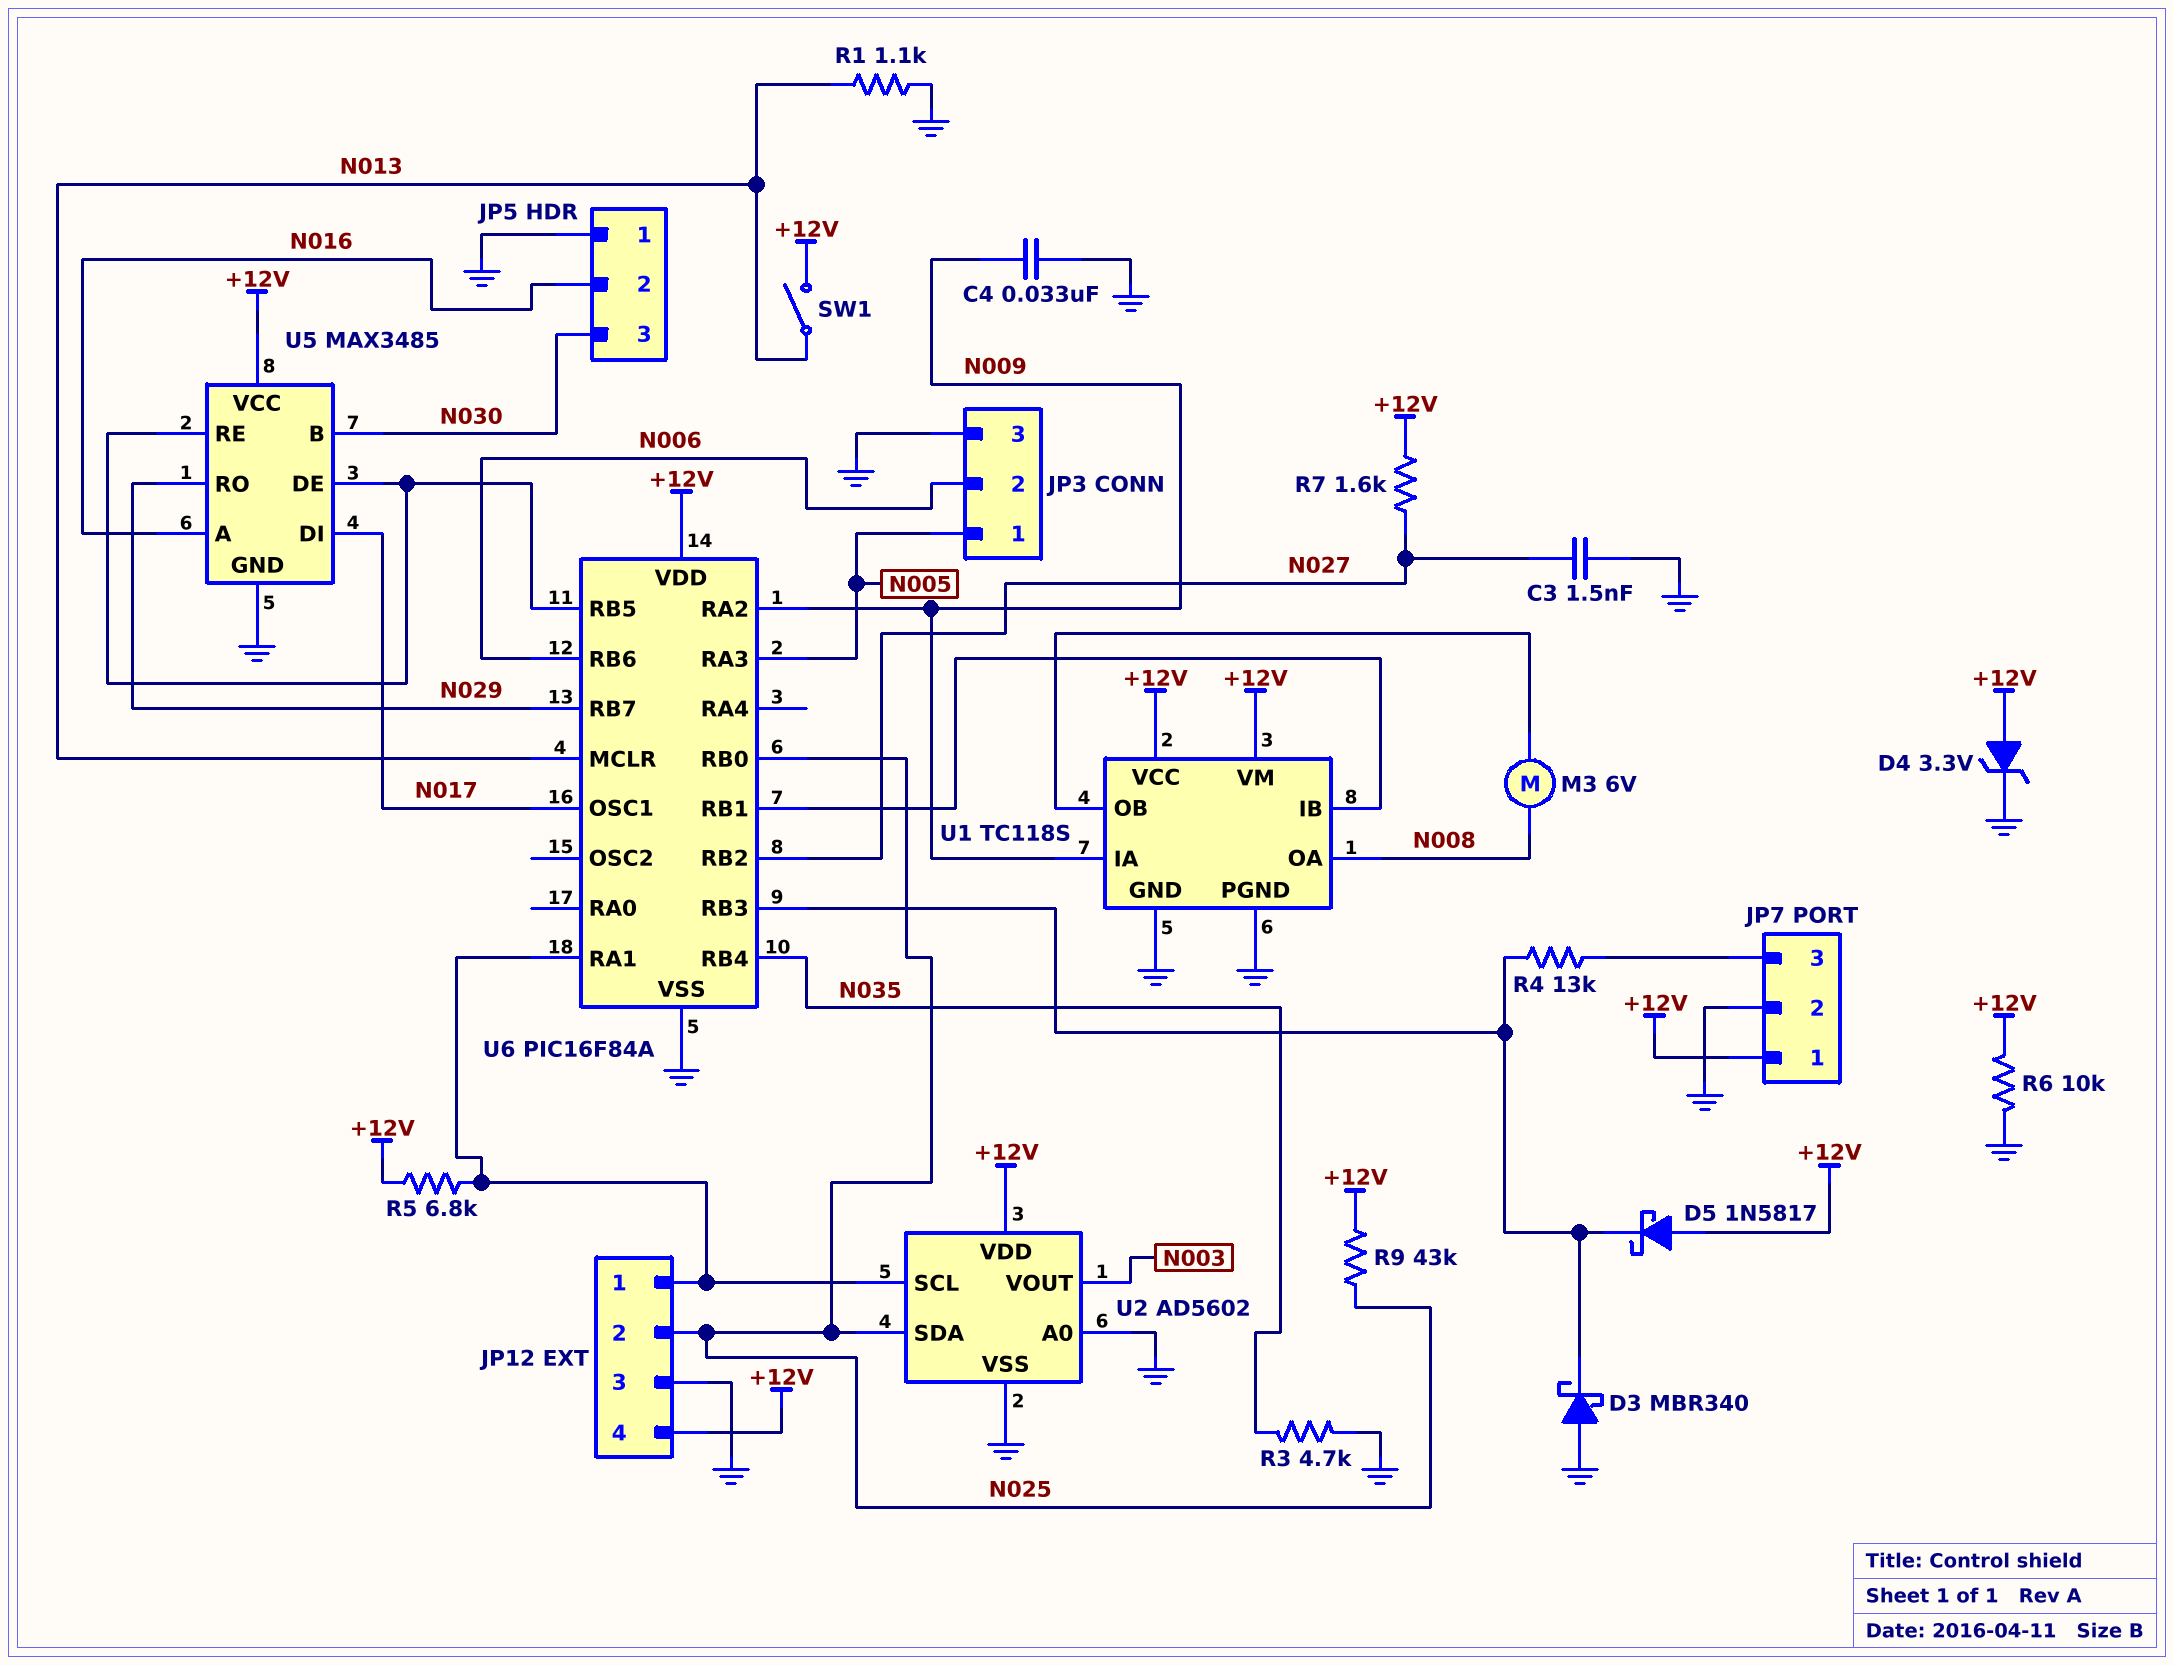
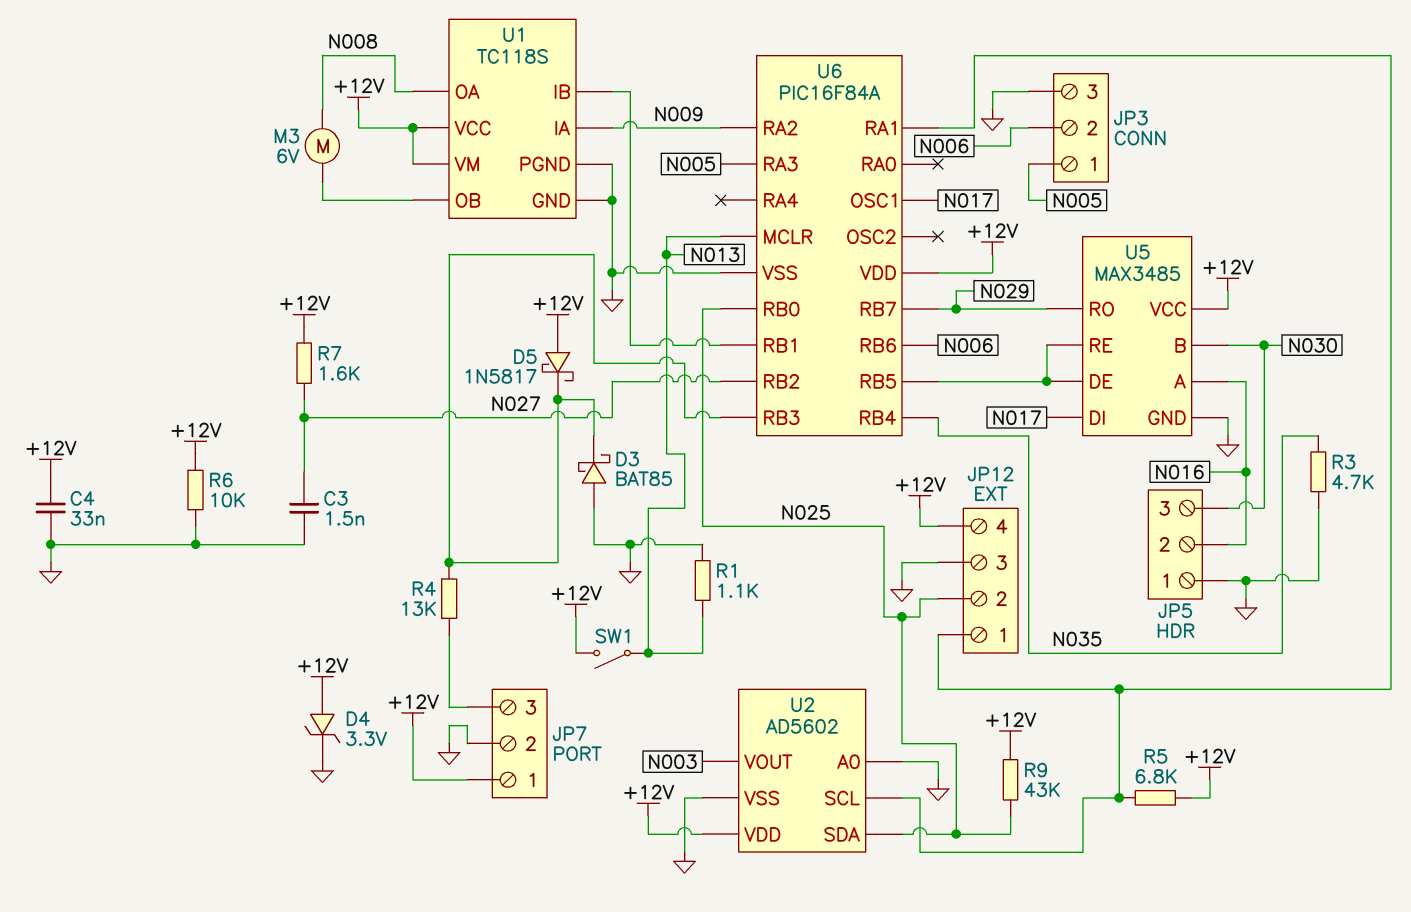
C4: 33nF (GND, N009) -> 33nF (+12V, GND)
D3: schottky MBR340 (A GND, K U6/RB3) -> schottky BAT85 (A GND, K U6/RB3)

